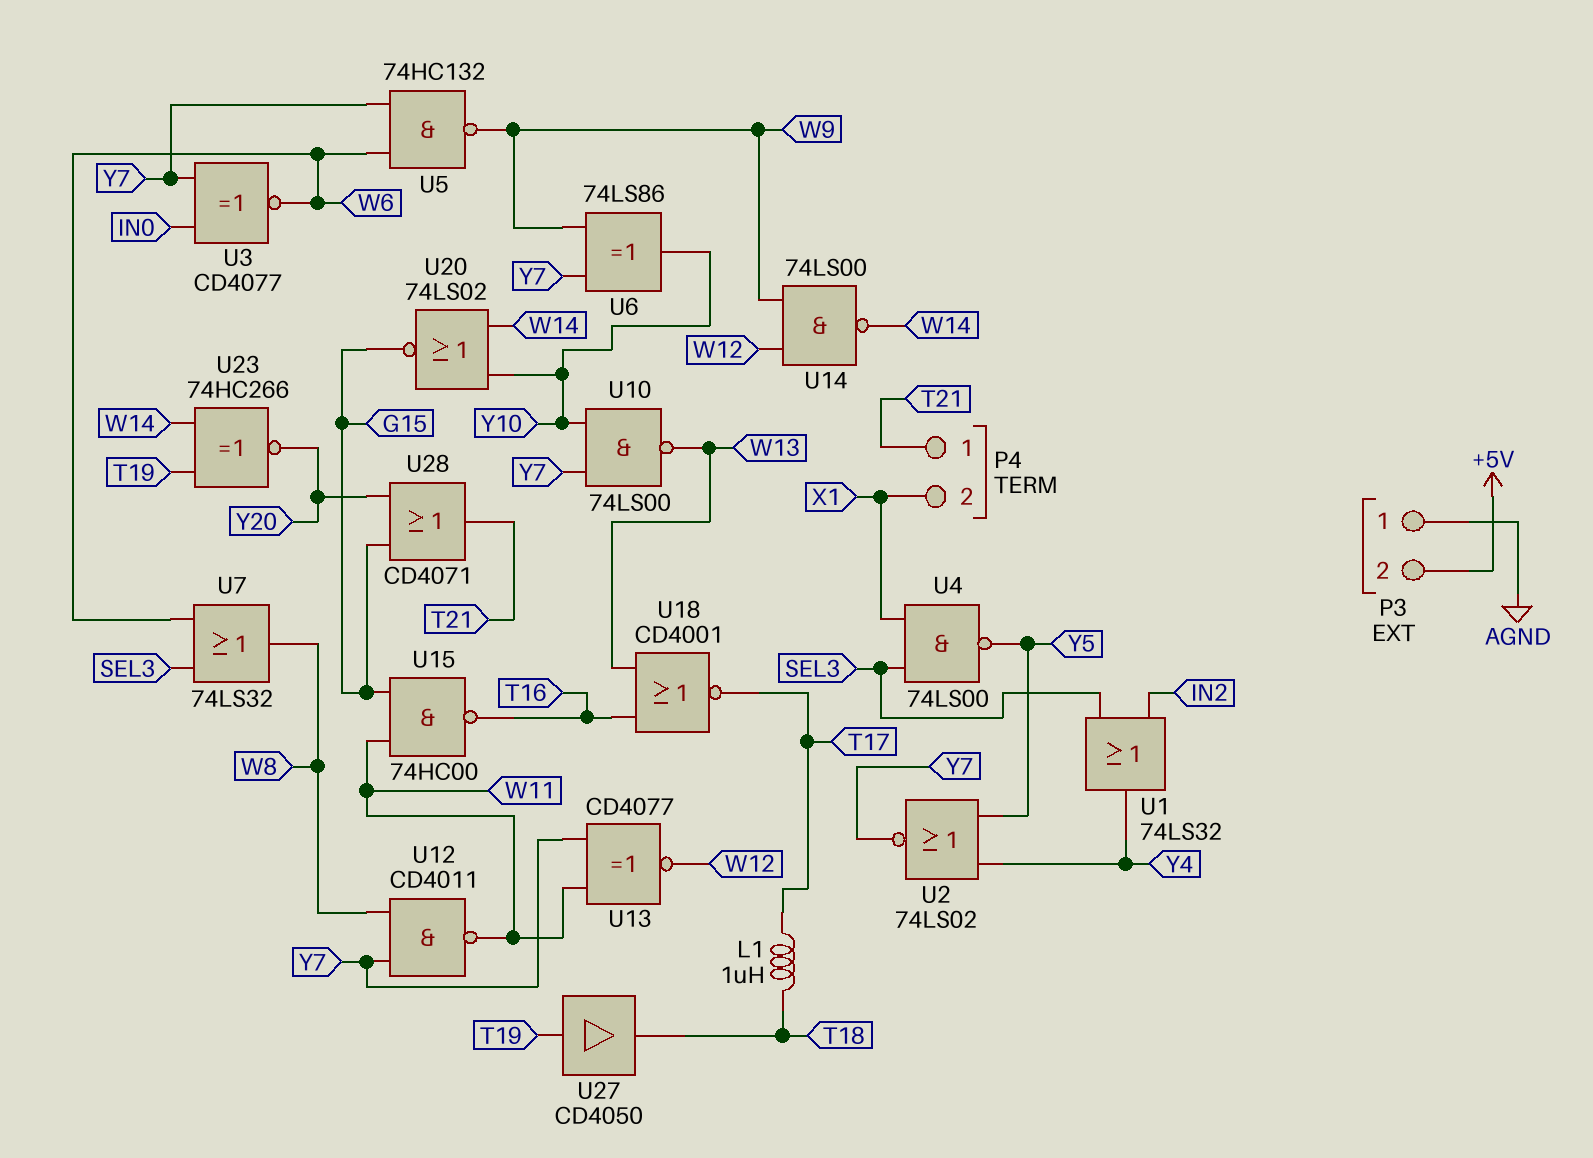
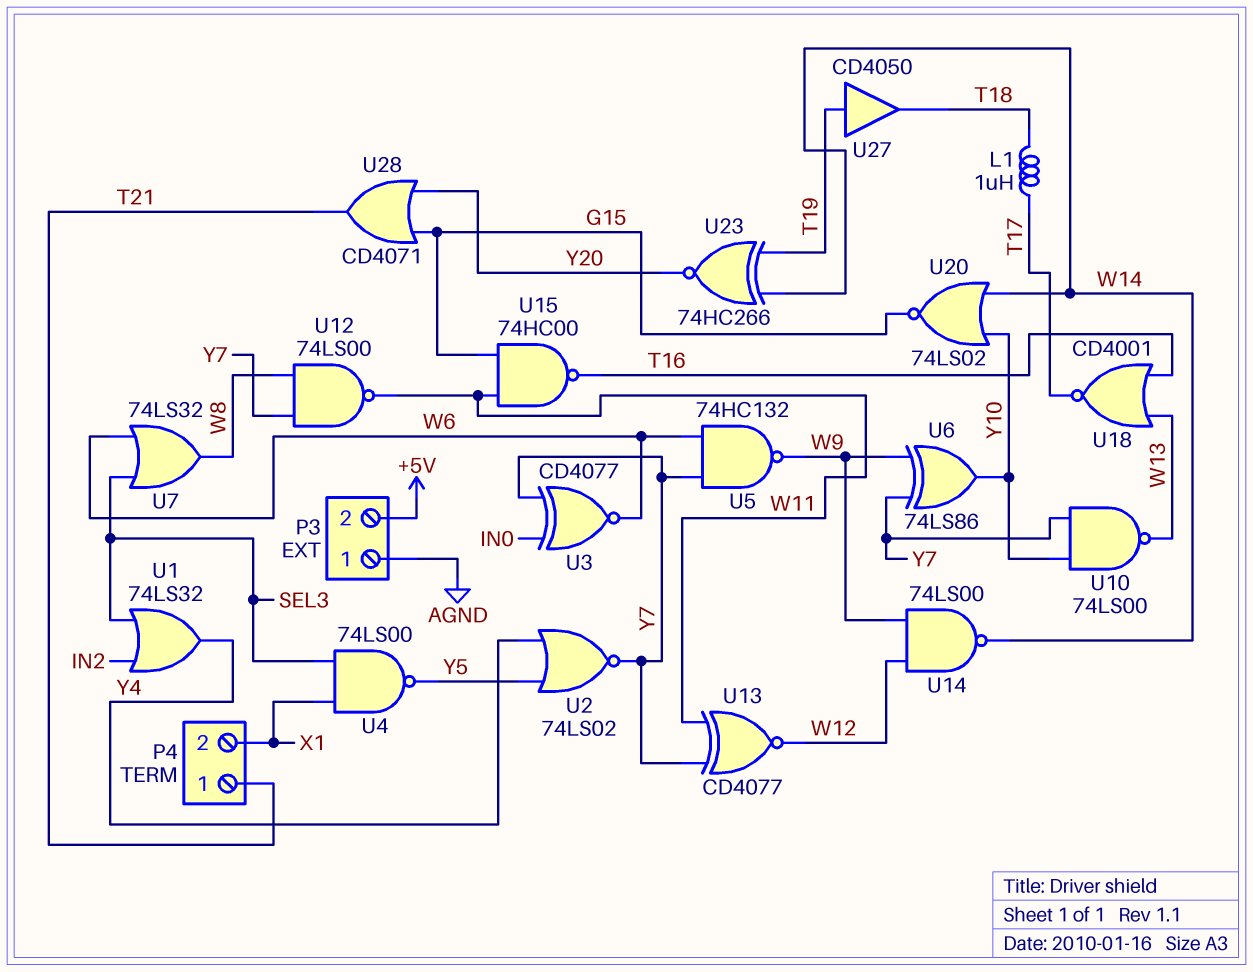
U12: NAND CD4011 (in W8, in Y7, out W11) -> NAND 74LS00 (in W8, in Y7, out W11)

